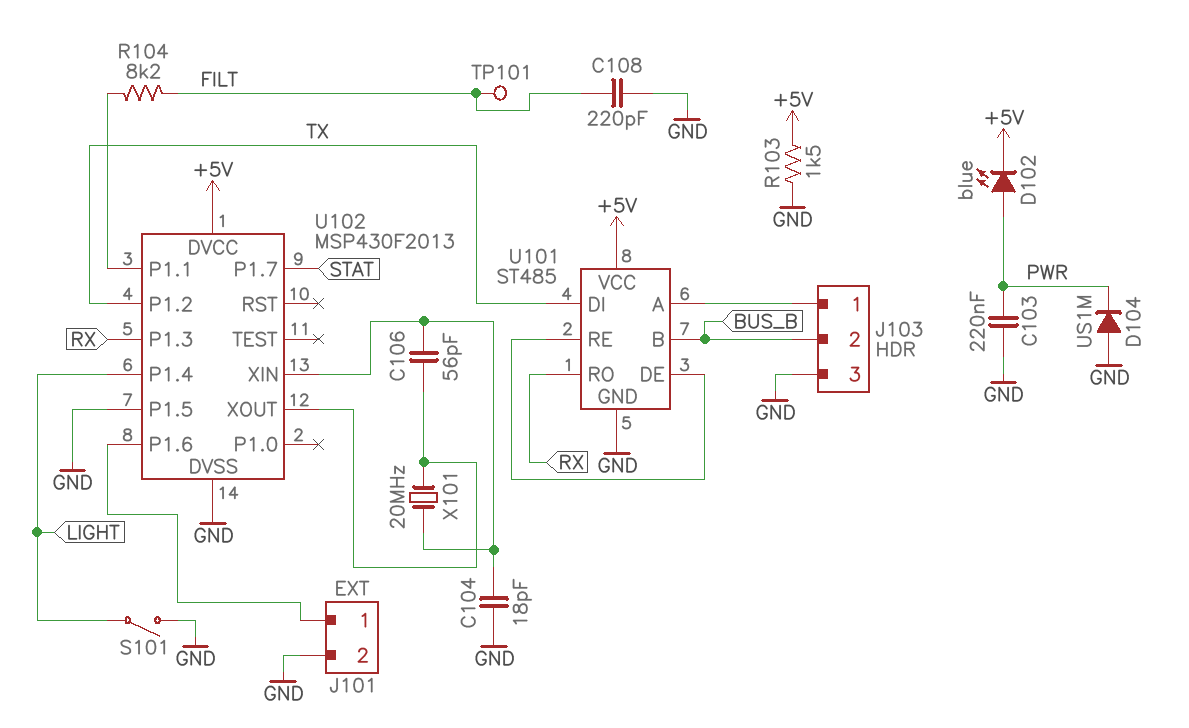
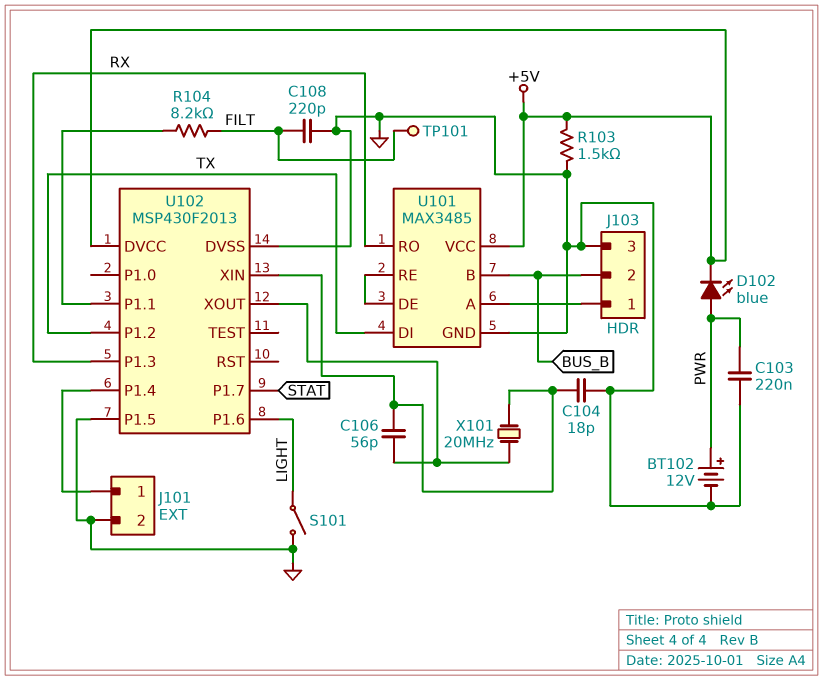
BT102: none -> 12V (plus PWR, minus GND)
D104: diode US1M (A GND, K PWR) -> none
U101: ST485 -> MAX3485
U102 pin P1.4: LIGHT -> J101/1
U102 pin P1.6: J101/1 -> LIGHT

